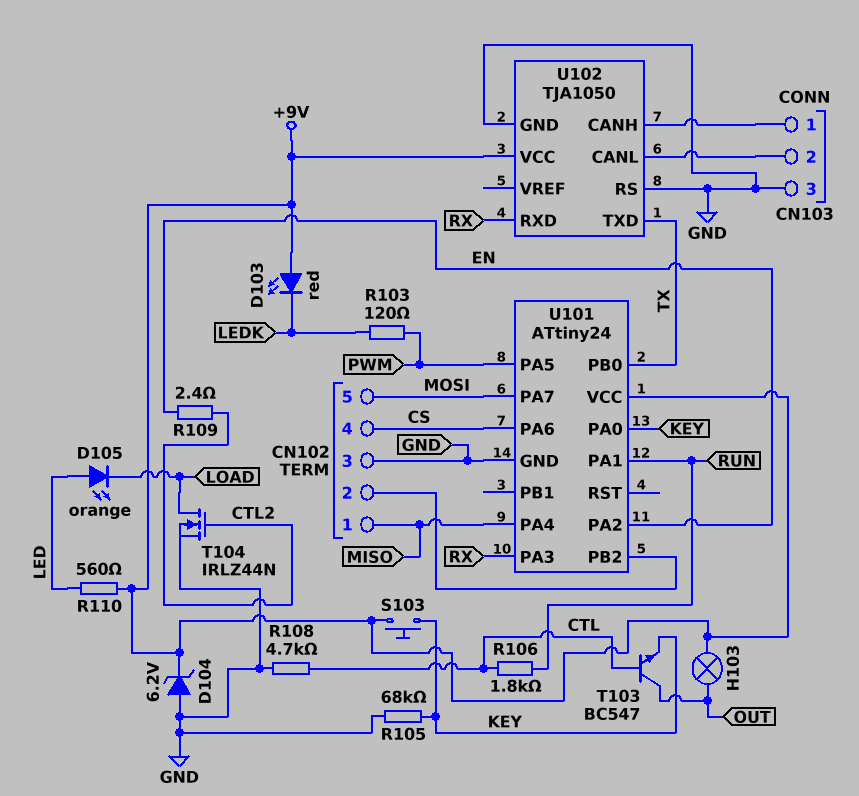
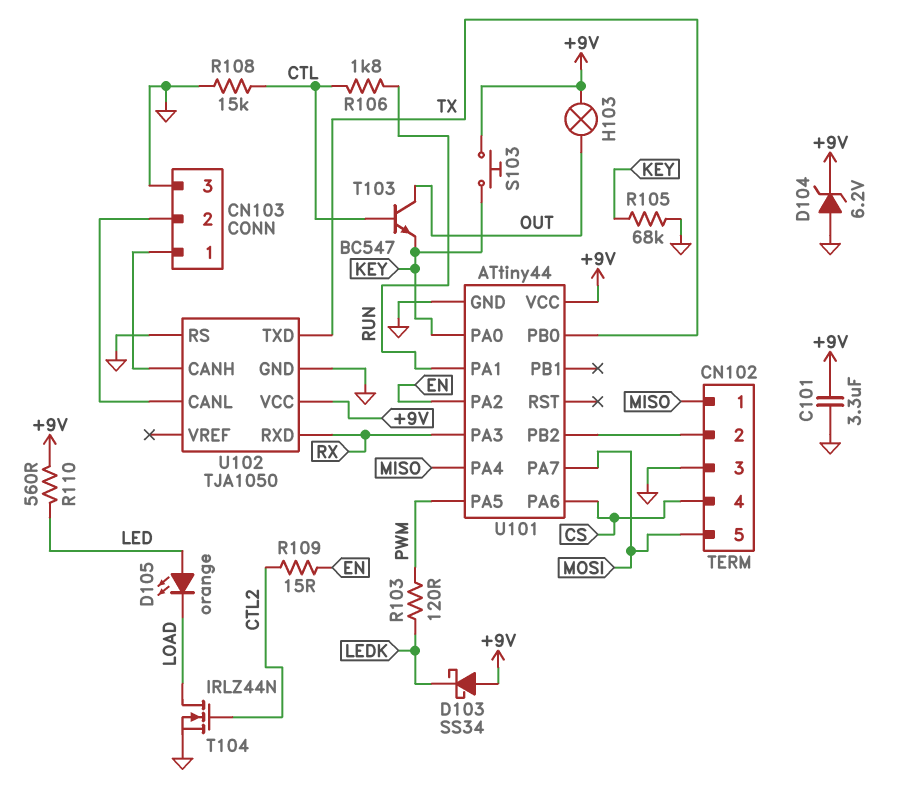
C101: none -> 3.3uF (+9V, GND)
D103: LED red (A +9V, K LEDK) -> schottky SS34 (A +9V, K LEDK)
R108: 4.7k (CTL, GND) -> 15k (CTL, GND)
R109: 2.4 (CTL2, EN) -> 15 (CTL2, EN)
U101: ATtiny24 -> ATtiny44

